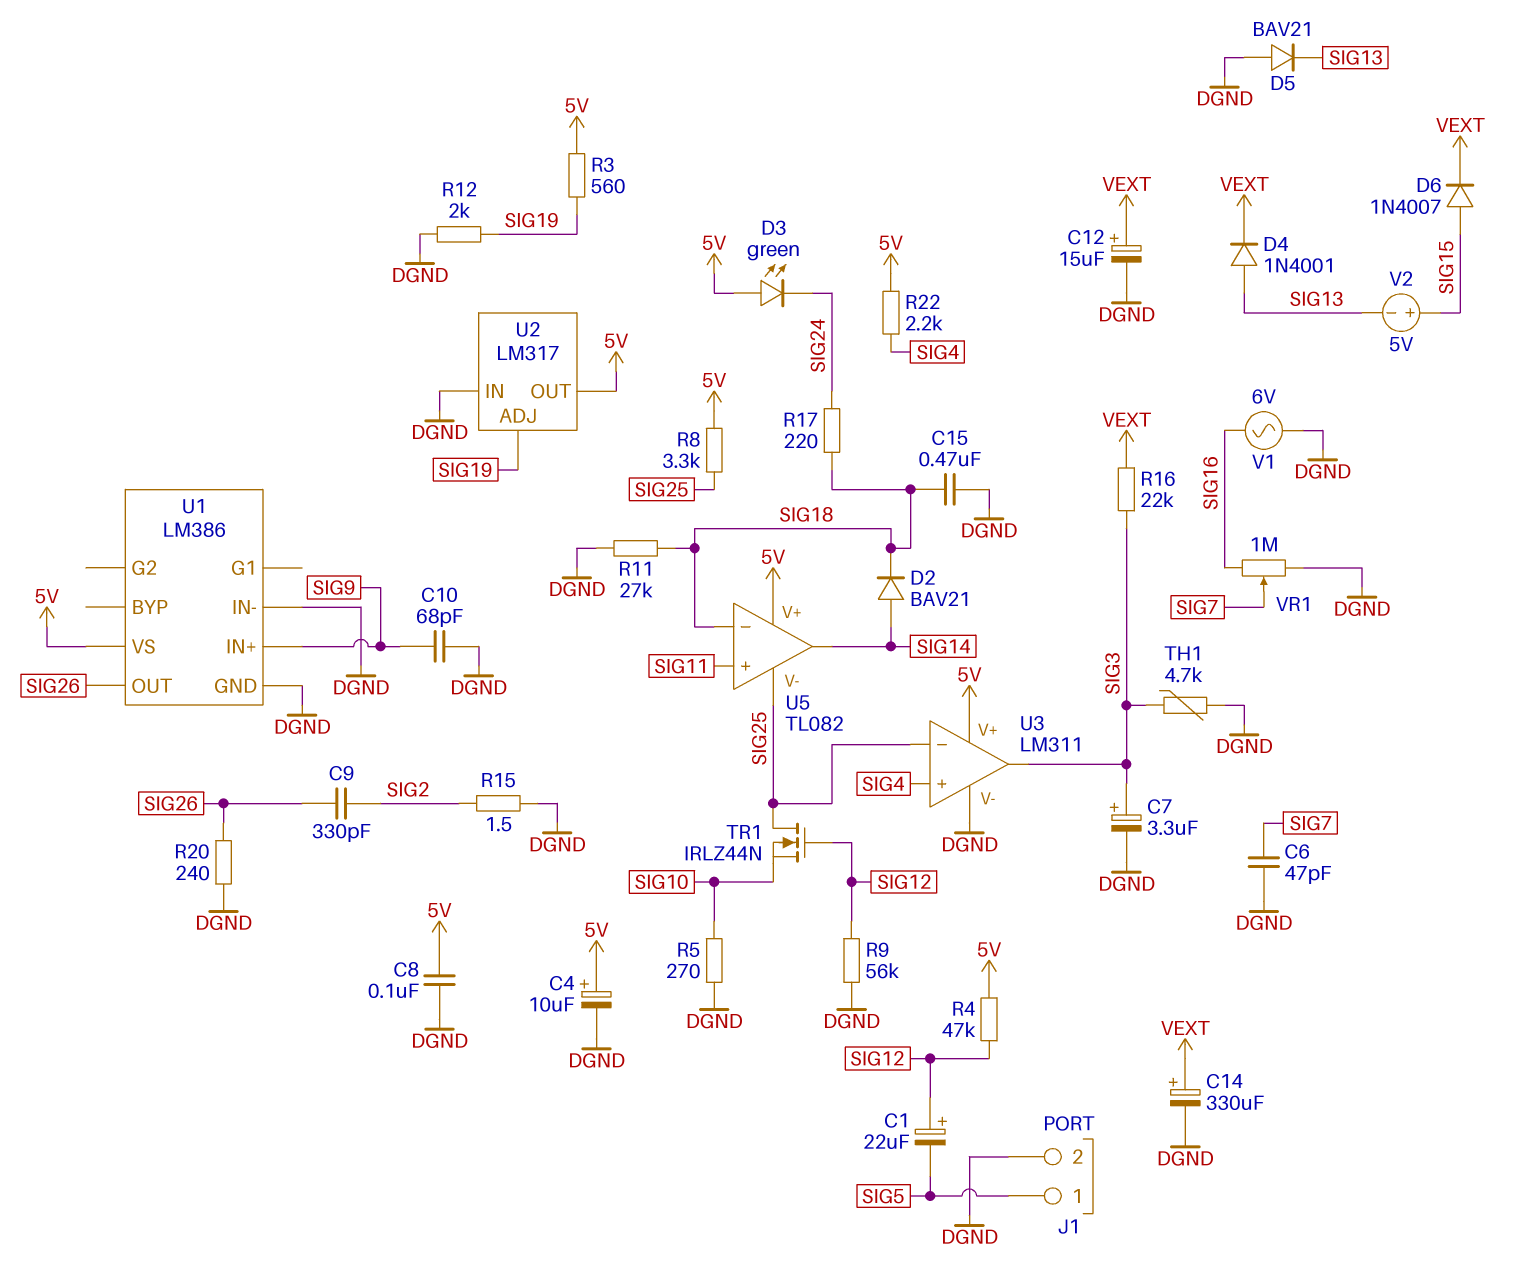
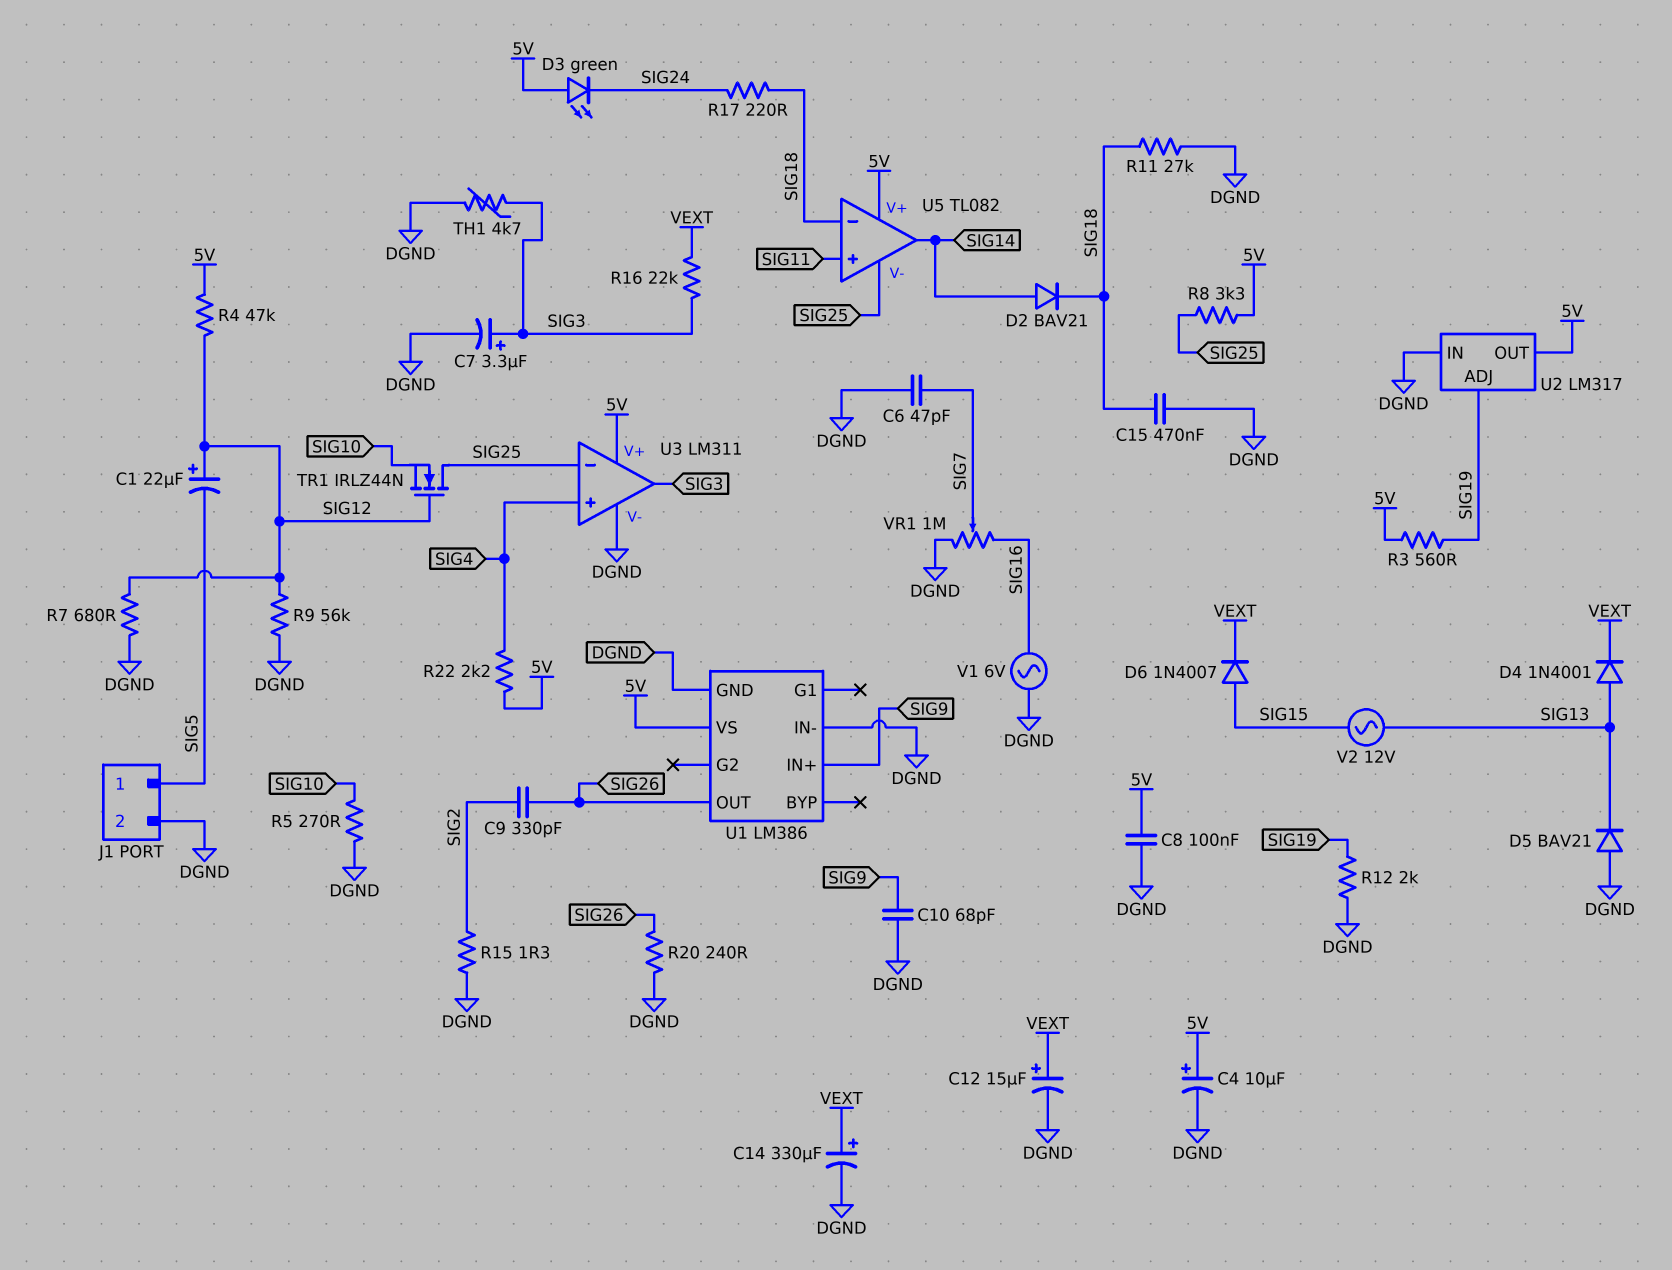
R7: none -> 680 (DGND, SIG12)
R15: 1.5 (DGND, SIG2) -> 1.3 (DGND, SIG2)
V2: 5V (plus SIG15, minus SIG13) -> AC 12V (SIG13, SIG15)

